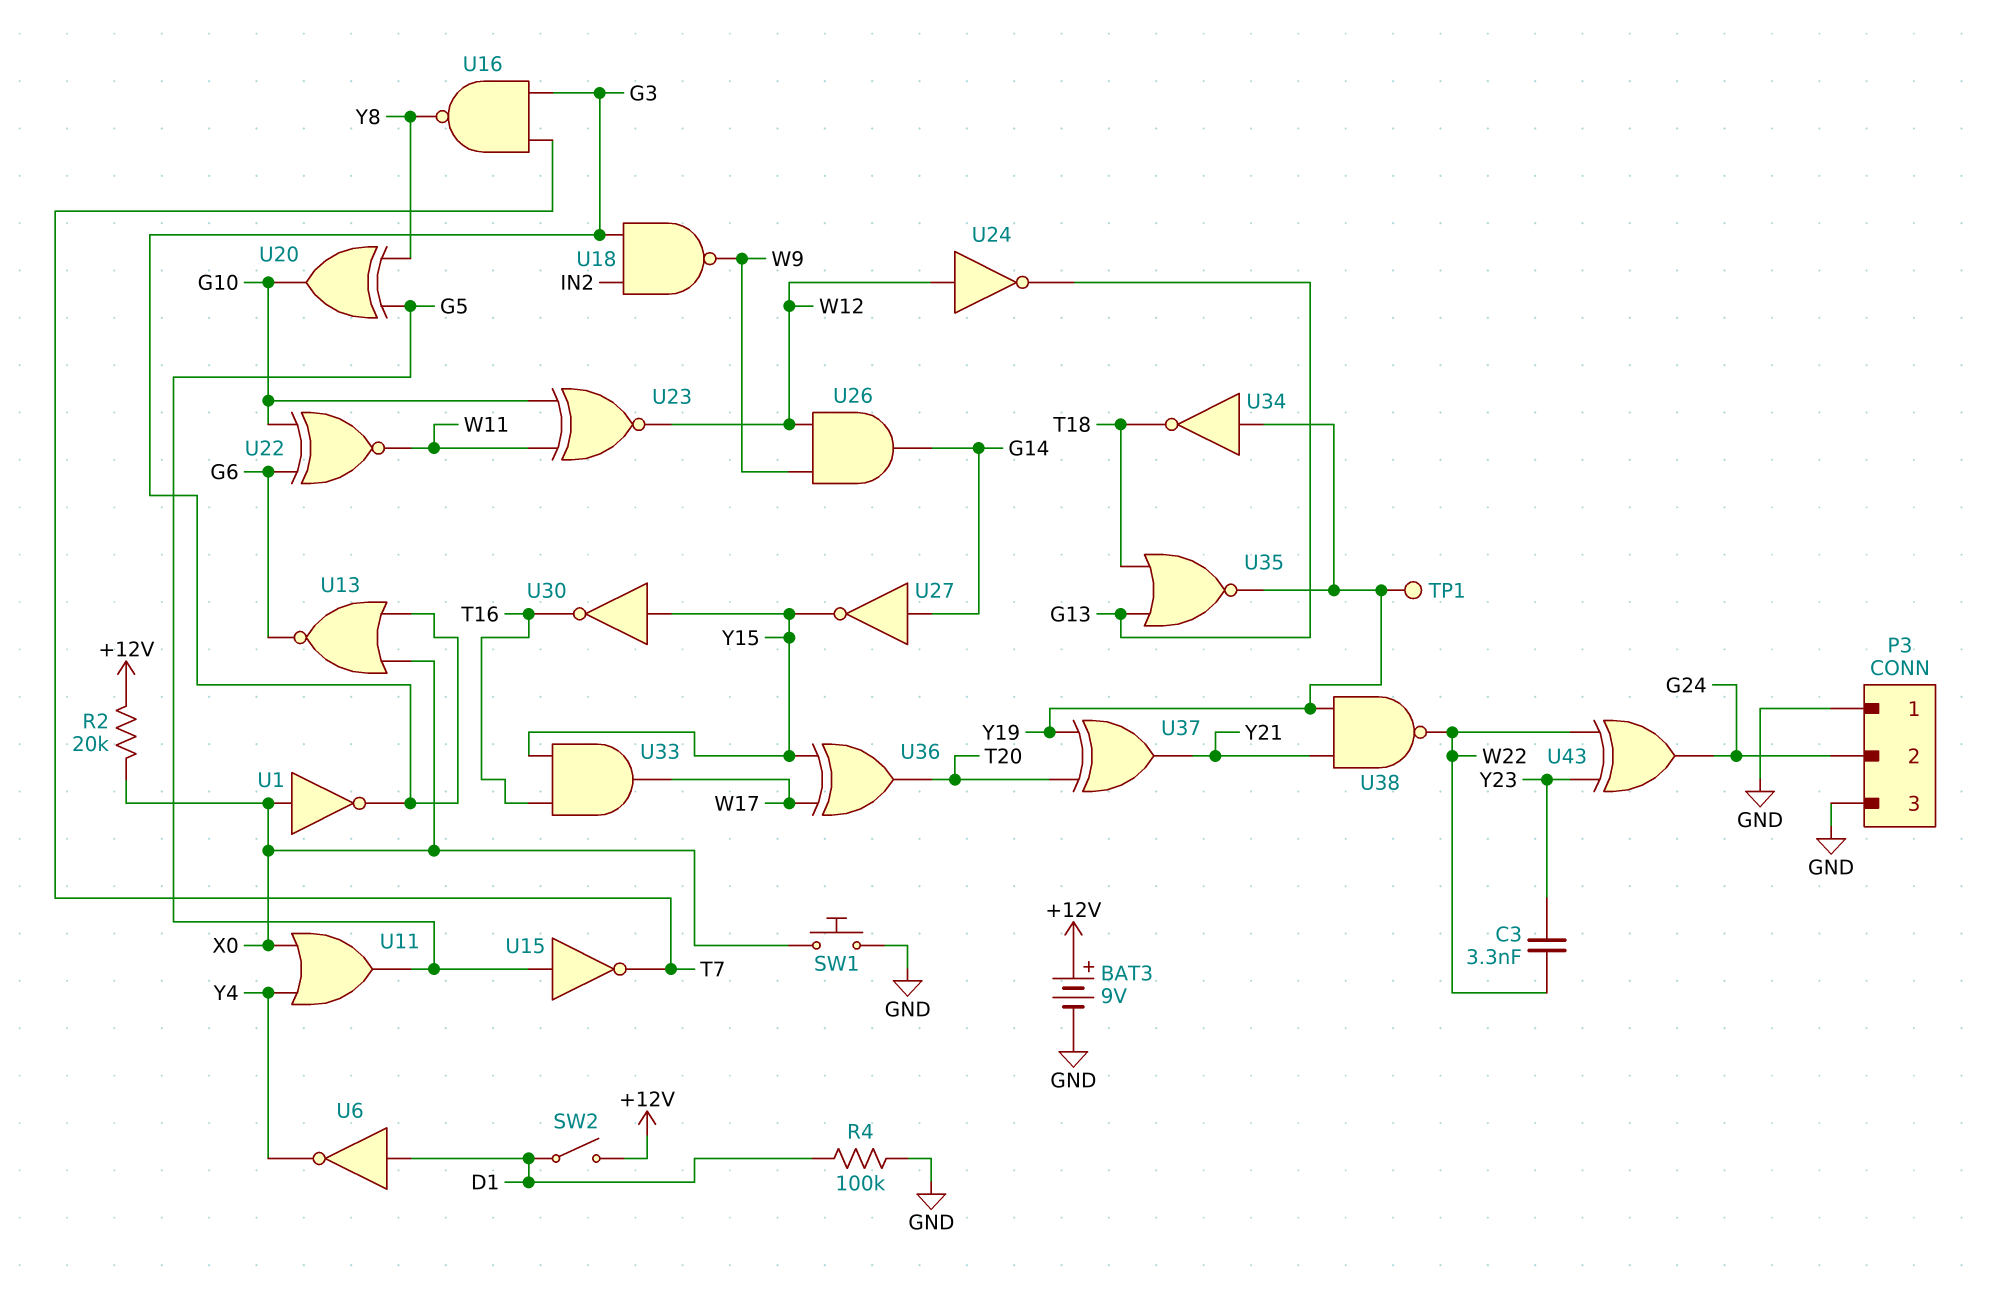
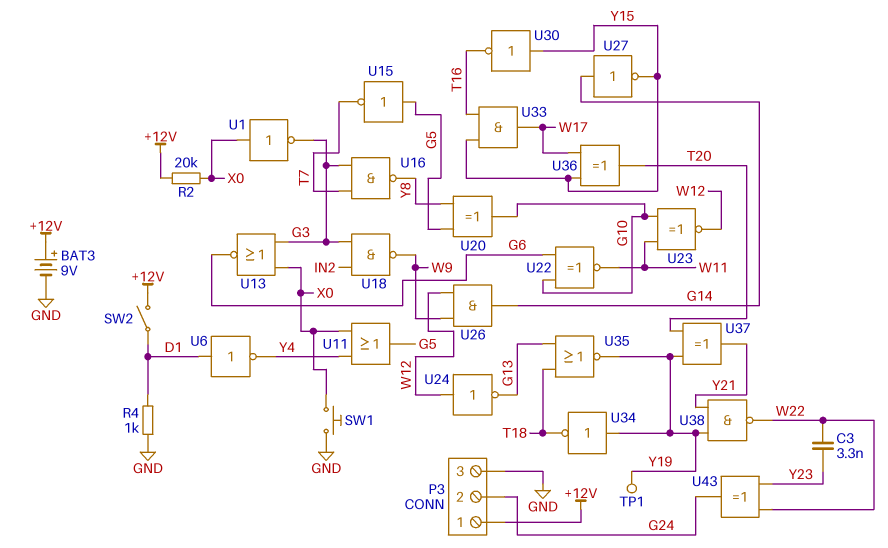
P3 pin 1: GND -> +12V
R4: 100k (D1, GND) -> 1k (D1, GND)

